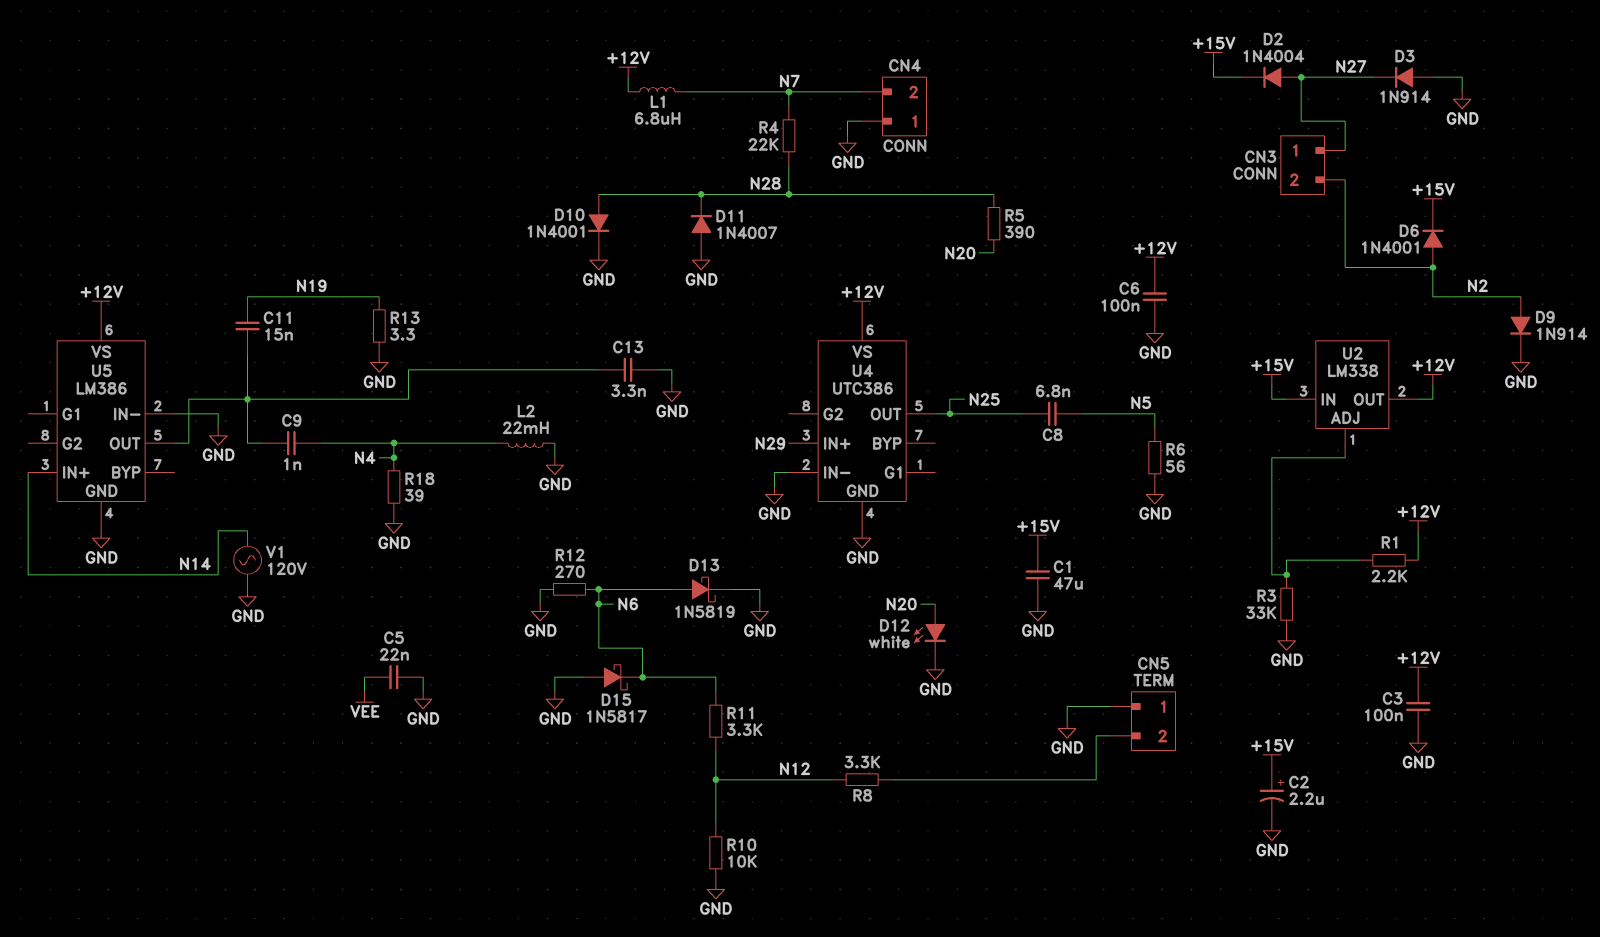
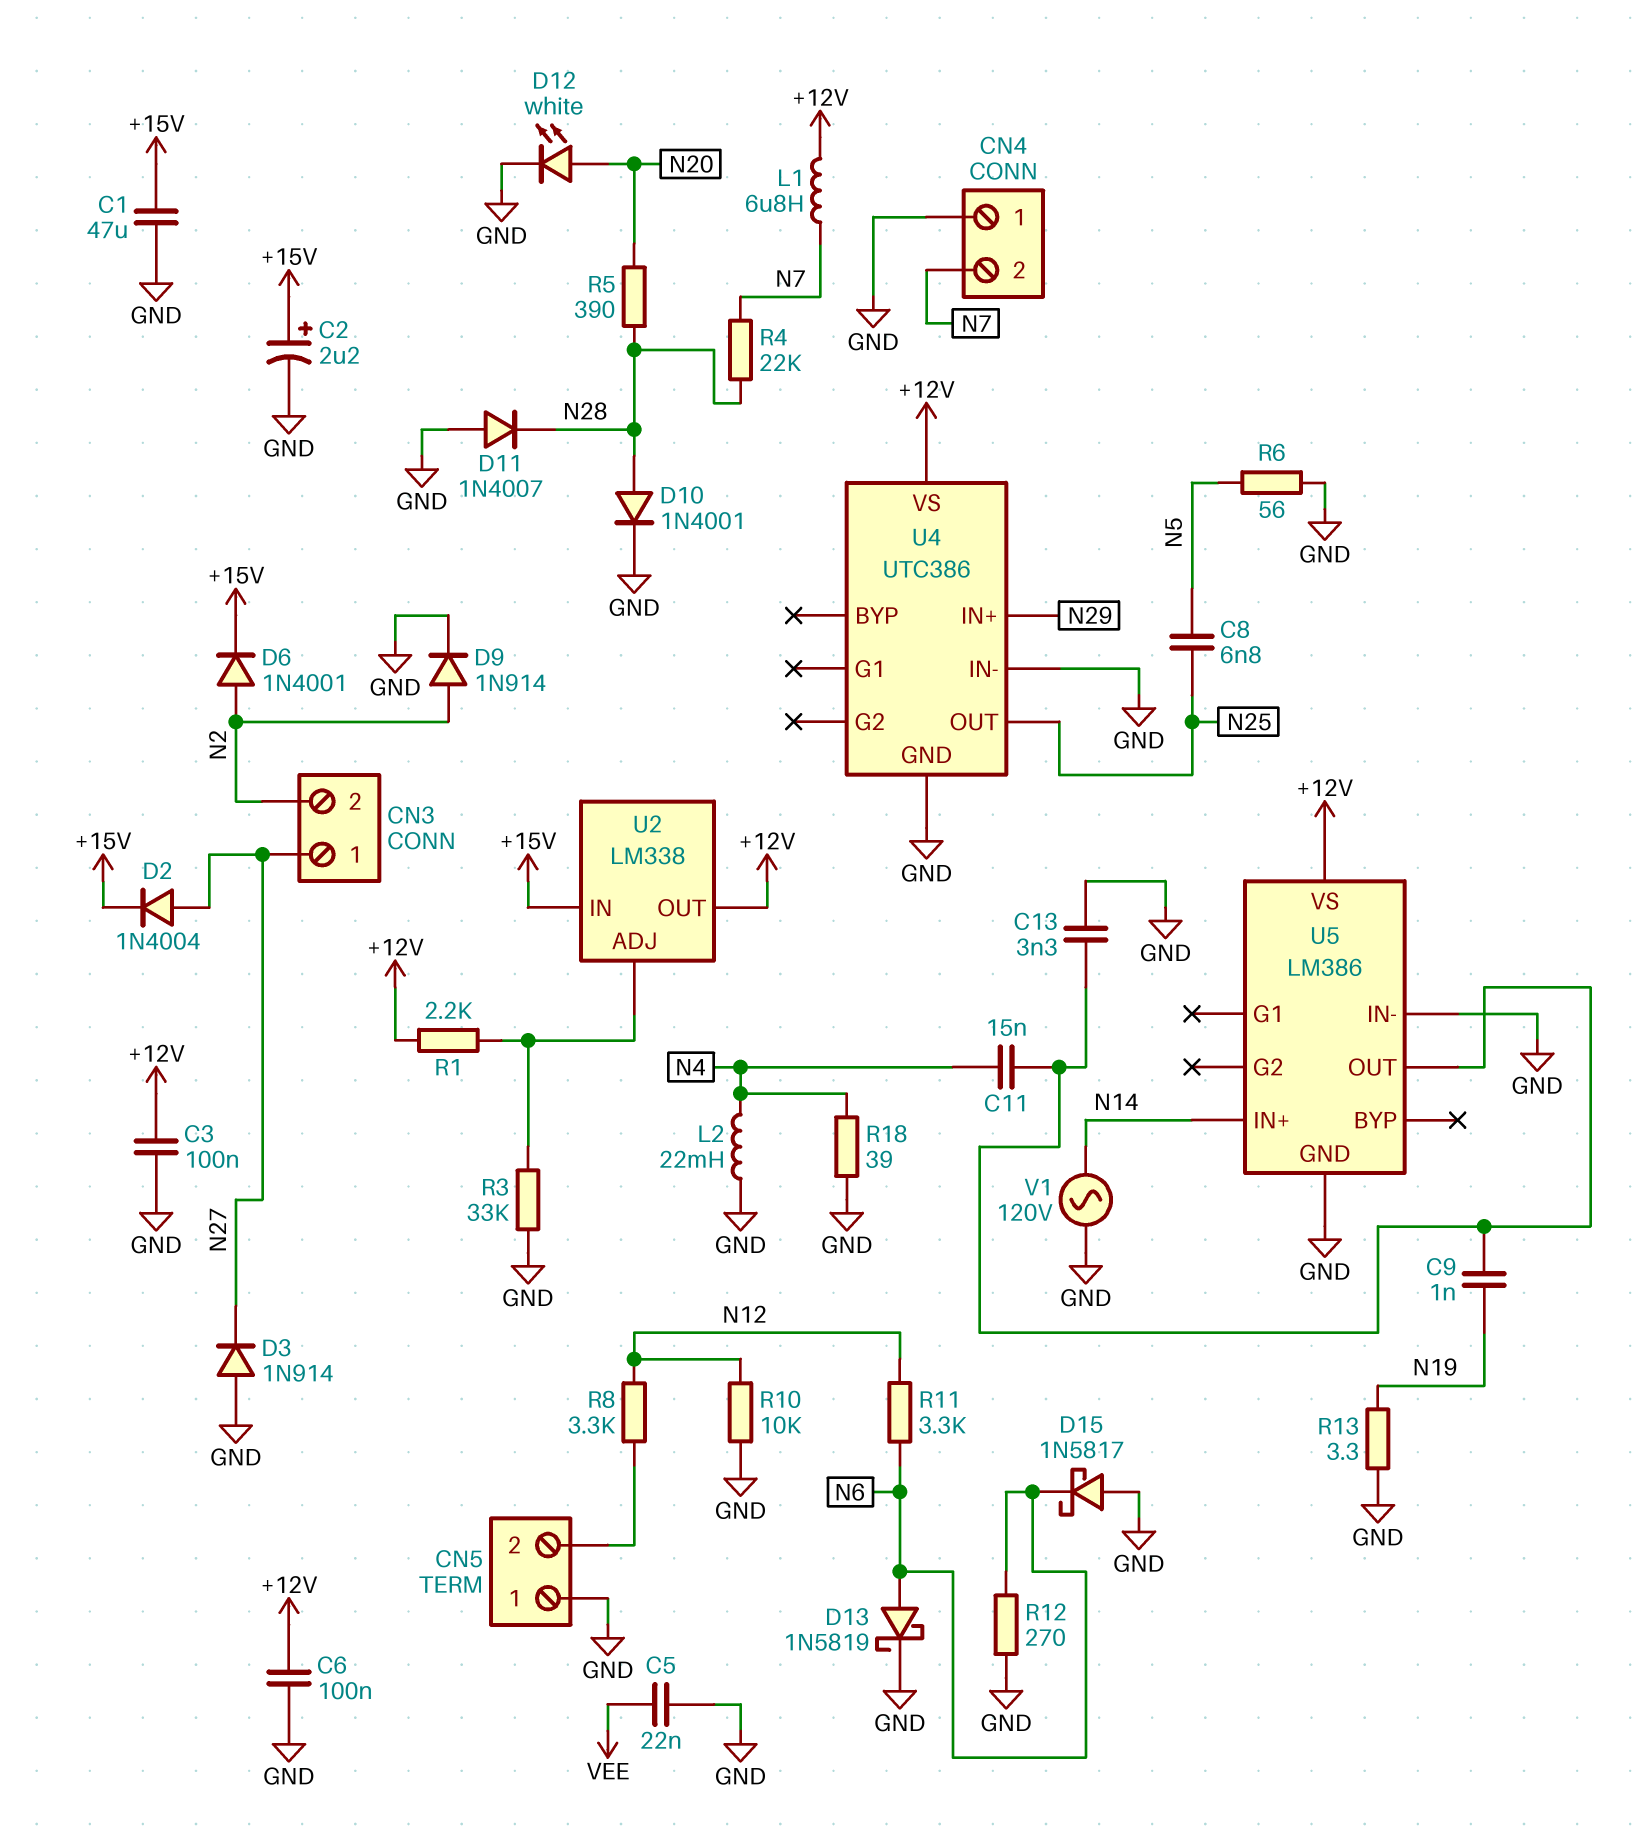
C9: 1nF (N4, U5/OUT) -> 1nF (N19, U5/OUT)
C11: 15nF (N19, U5/OUT) -> 15nF (N4, U5/OUT)

